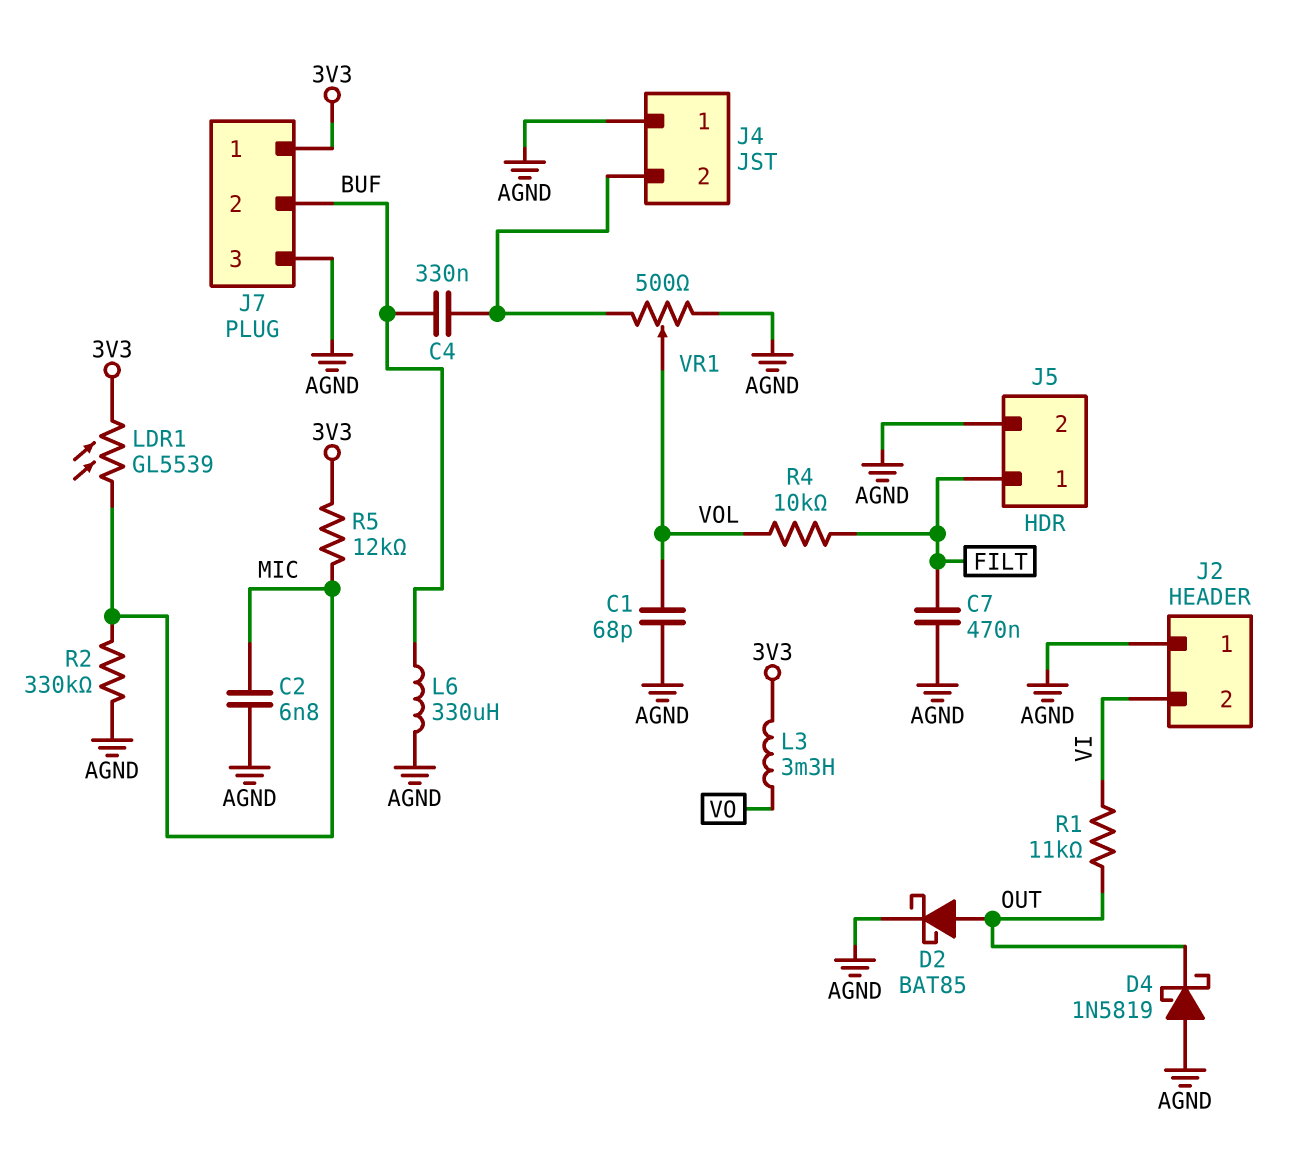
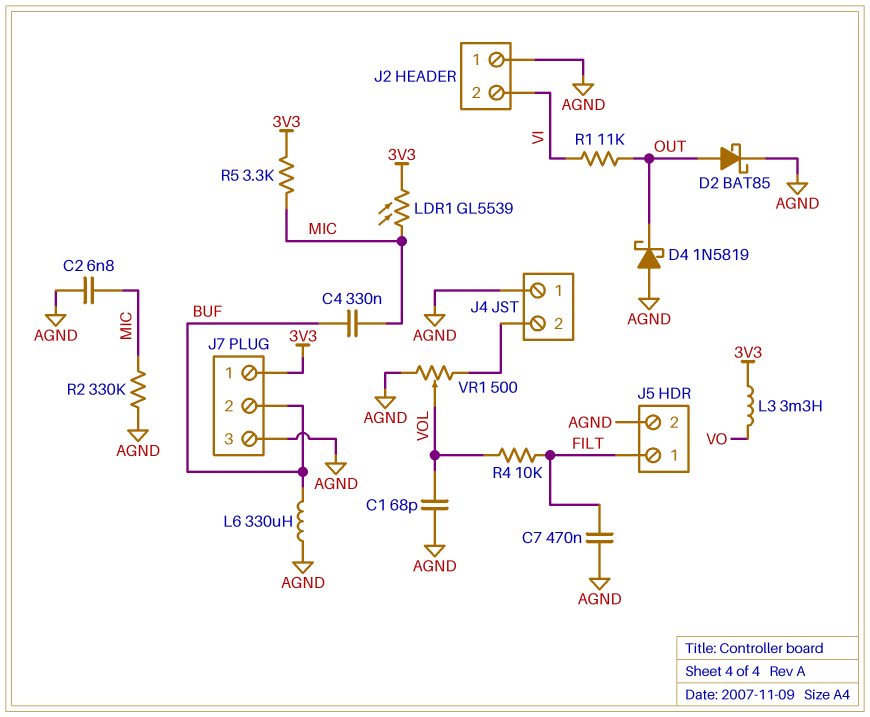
C4: 330nF (BUF, J4/2) -> 330nF (BUF, MIC)
R5: 12k (3V3, MIC) -> 3.3k (3V3, MIC)

